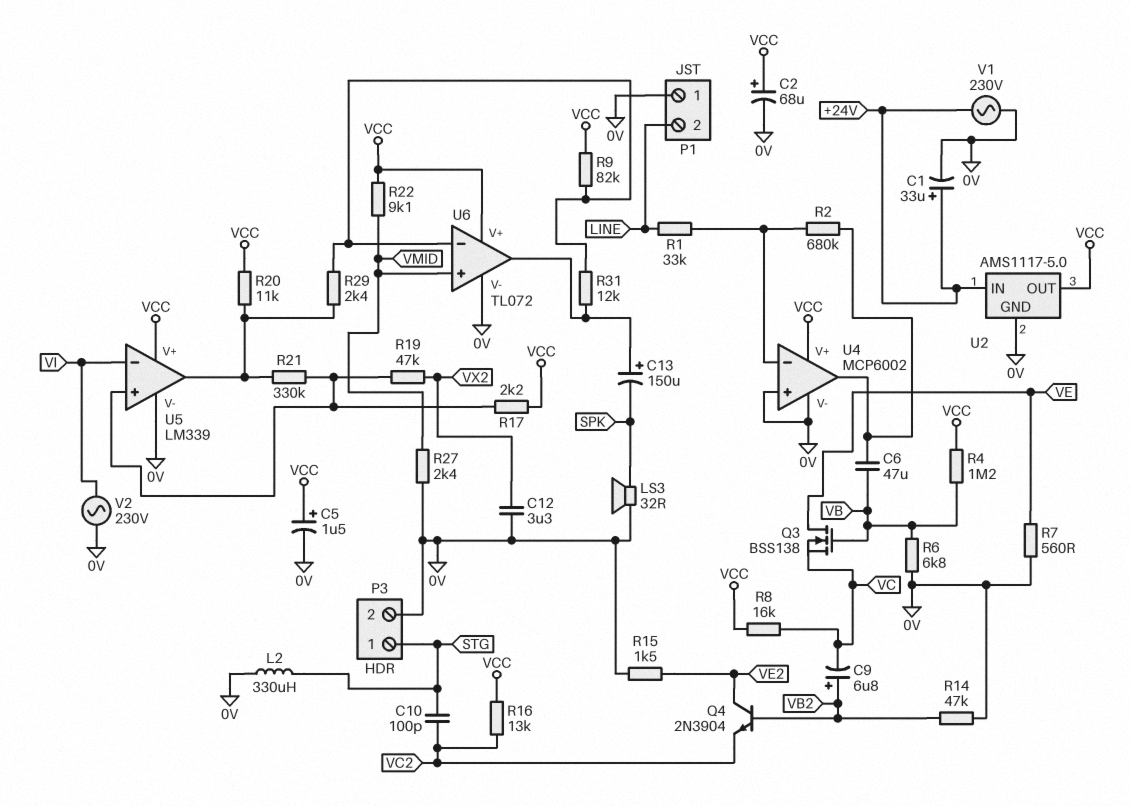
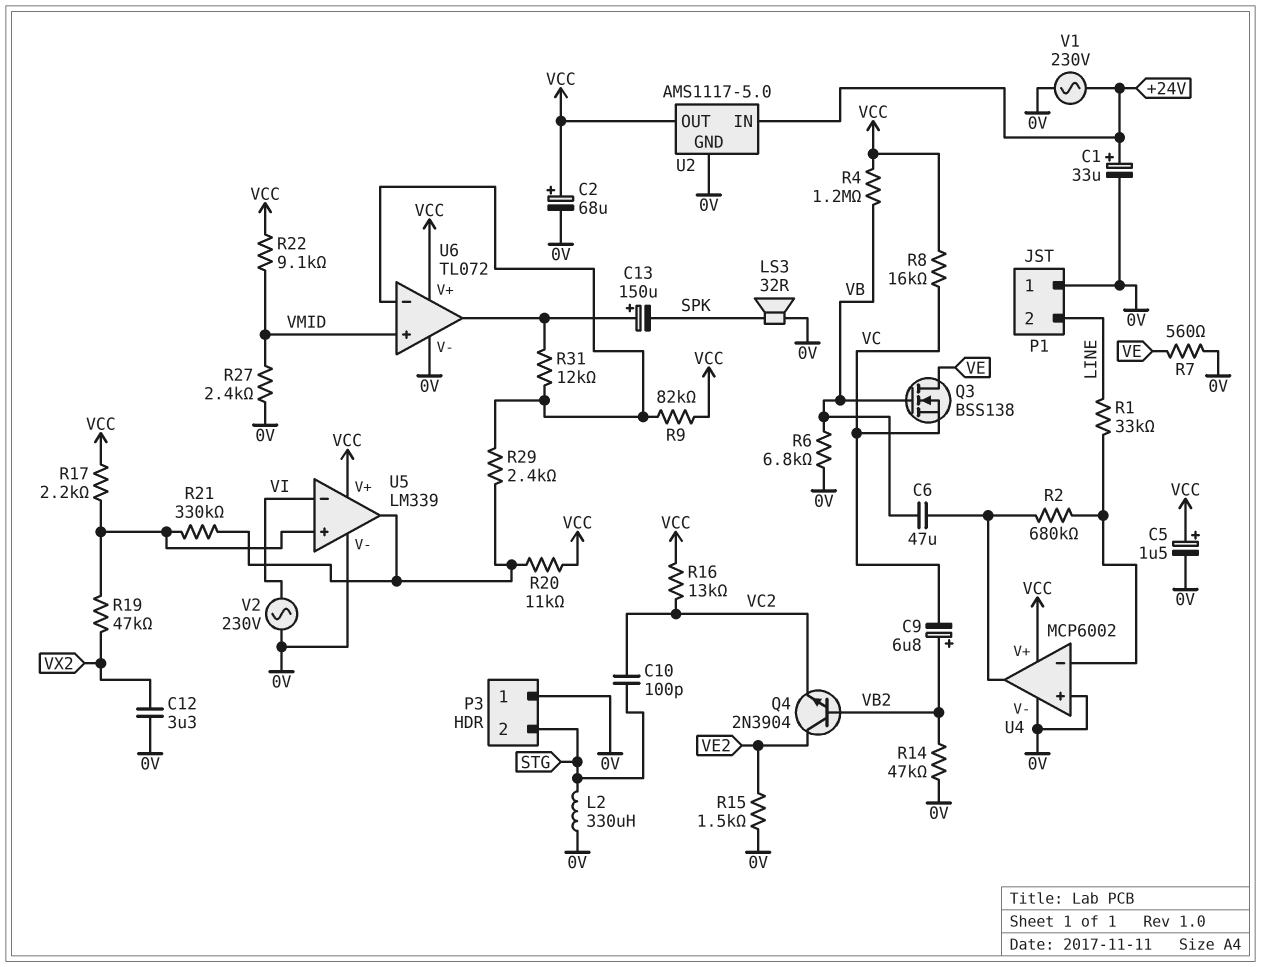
P3 pin 1: STG -> 0V
P3 pin 2: 0V -> STG

